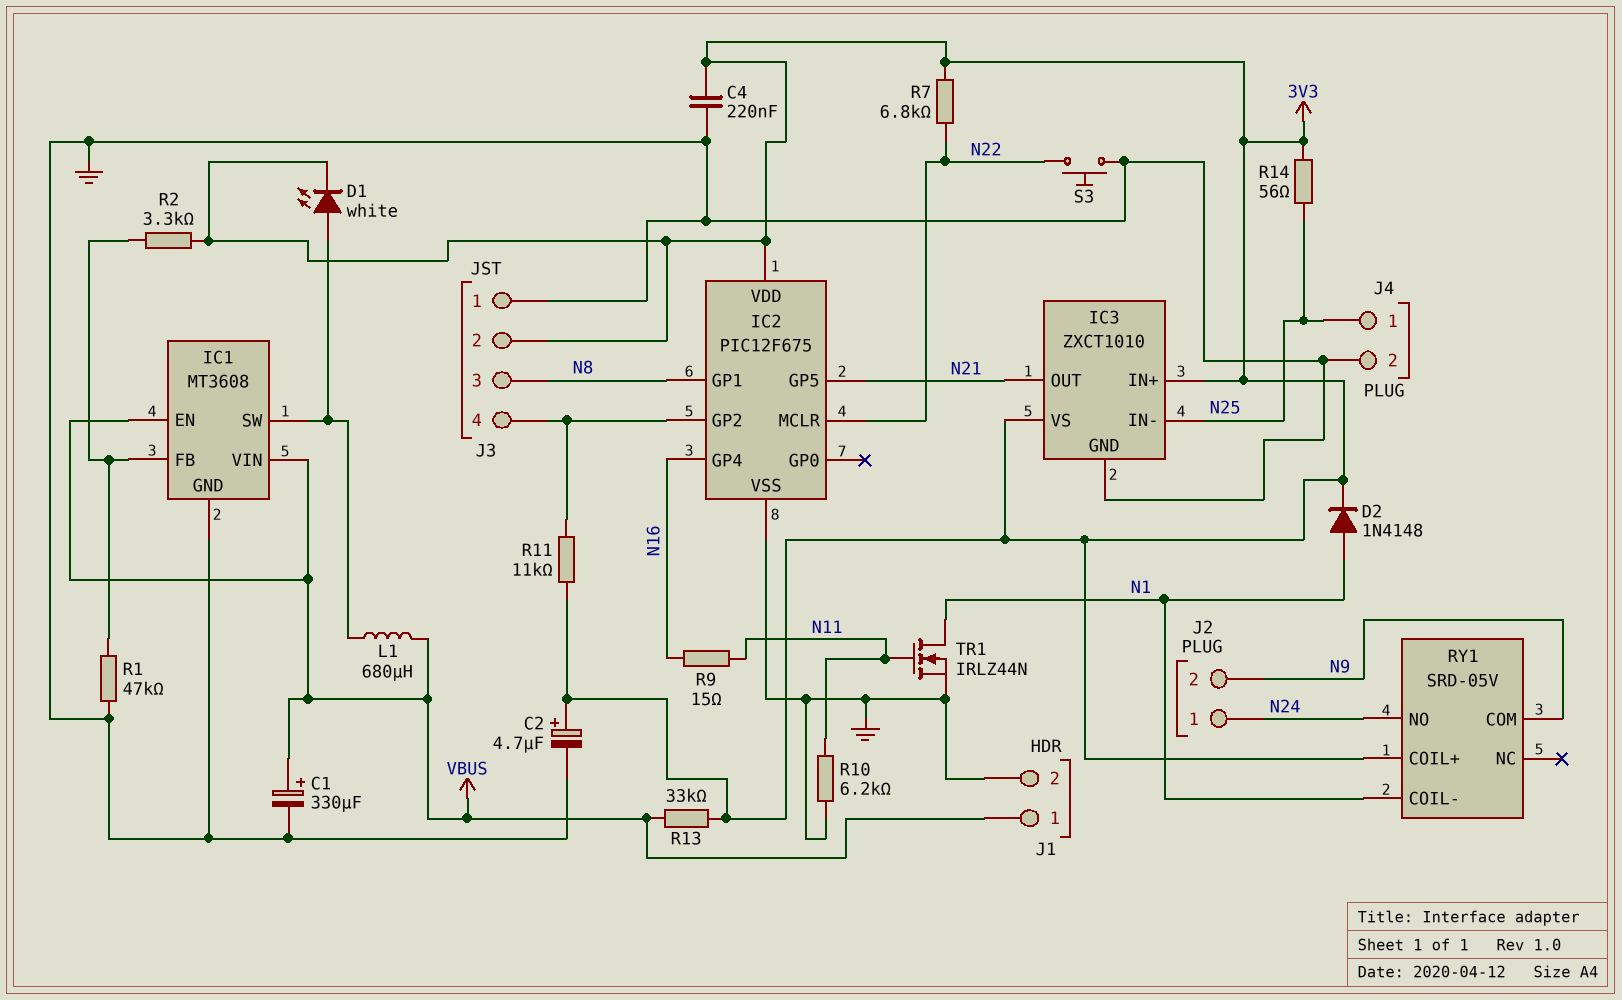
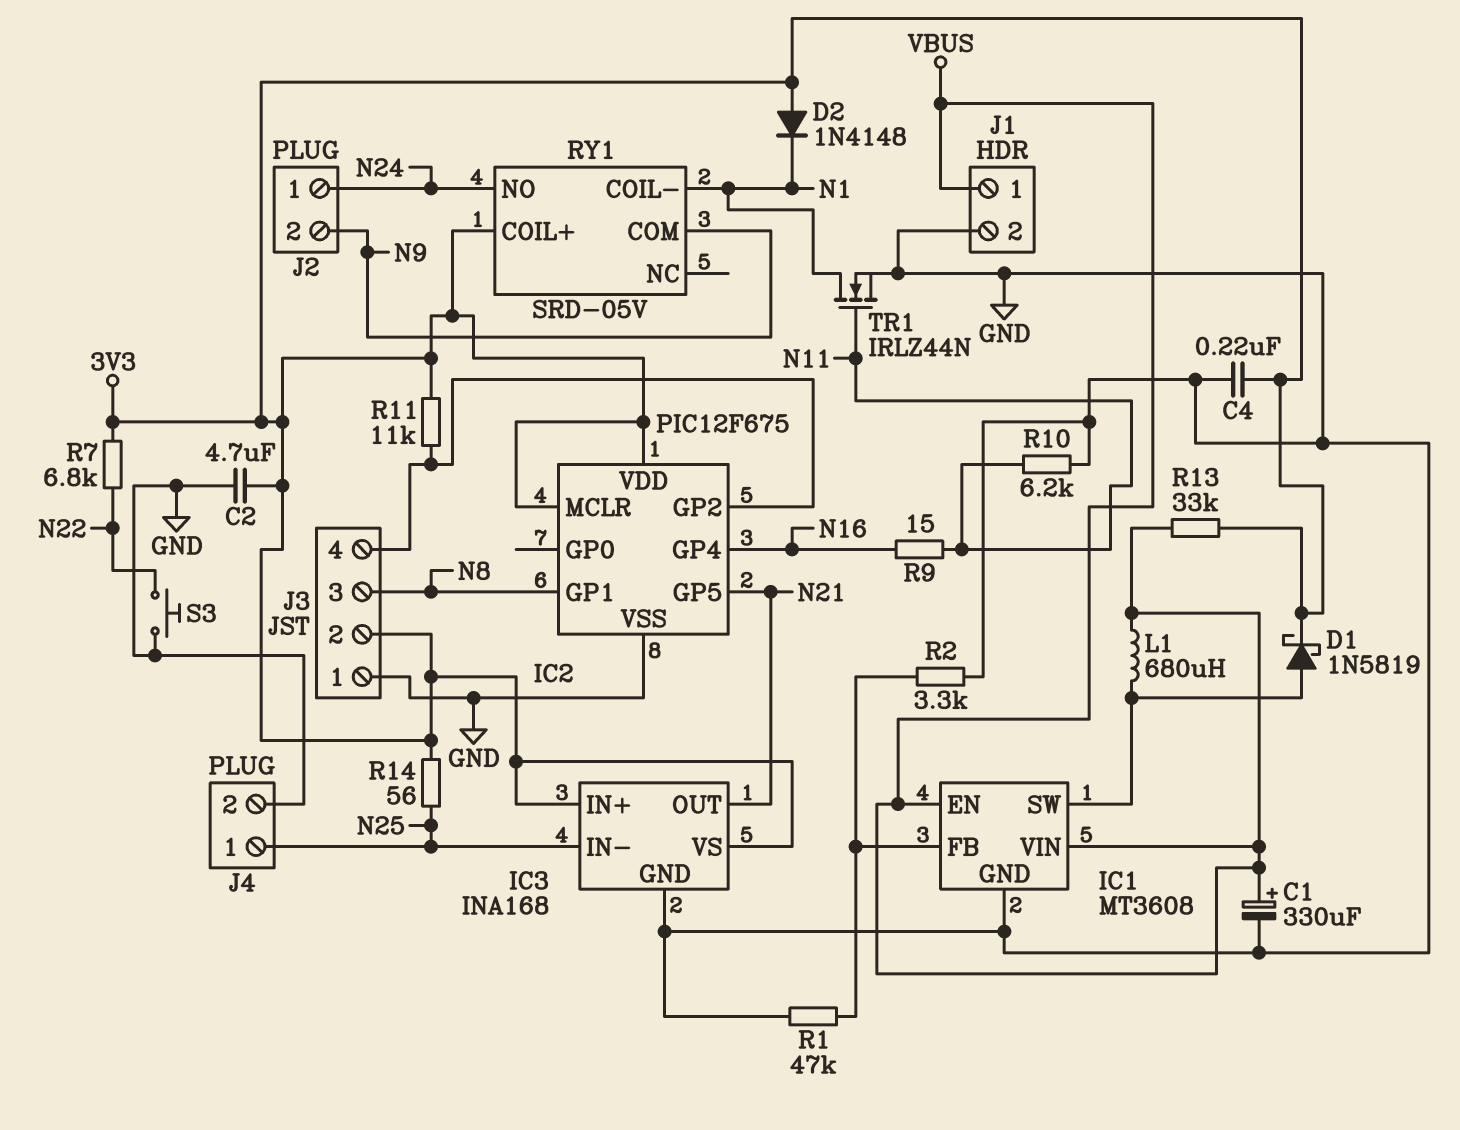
C2: 4.7uF (plus 3V3, minus GND) -> 4.7uF (3V3, GND)
D1: LED white (A IC1/SW, K 3V3) -> schottky 1N5819 (A IC1/SW, K 3V3)
D2: diode 1N4148 (A N1, K 3V3) -> diode 1N4148 (A 3V3, K N1)
IC2 pin MCLR: N22 -> 3V3
IC3: ZXCT1010 -> INA168
R2: 3.3k (3V3, IC1/FB) -> 3.3k (GND, IC1/FB)

